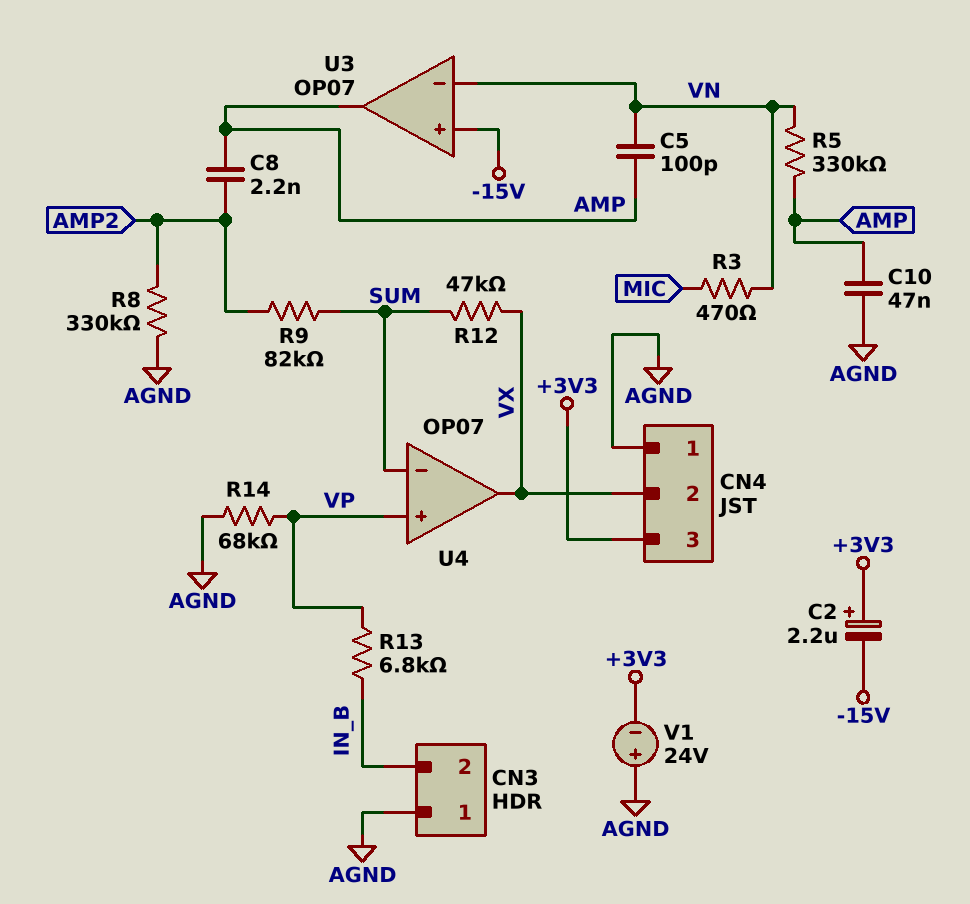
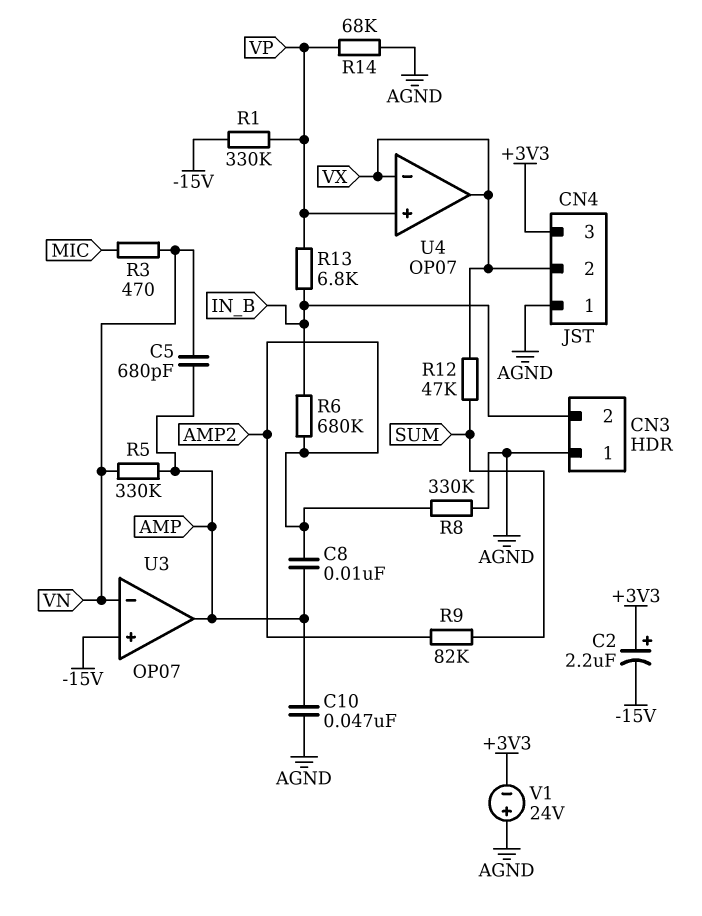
C5: 100pF (AMP, VN) -> 680pF (AMP, VN)
C8: 2.2nF (AMP, AMP2) -> 10nF (AMP, AMP2)
R1: none -> 330k (-15V, VP)
R6: none -> 680k (AMP2, IN_B)
U4 pin in-: SUM -> VX

